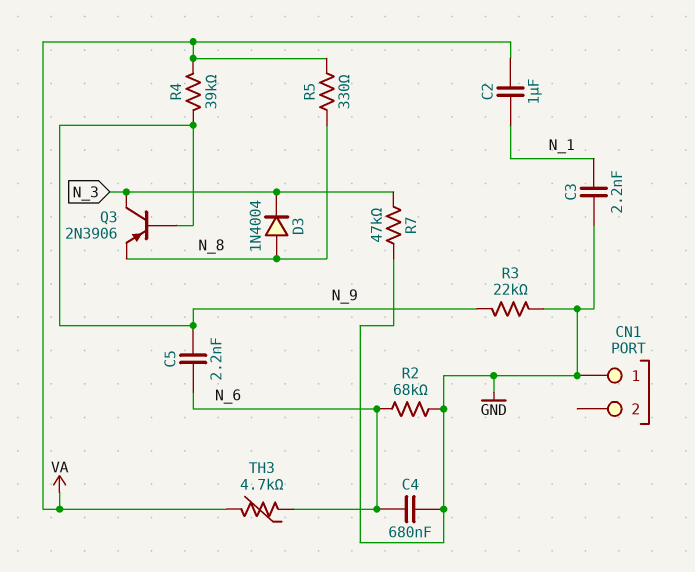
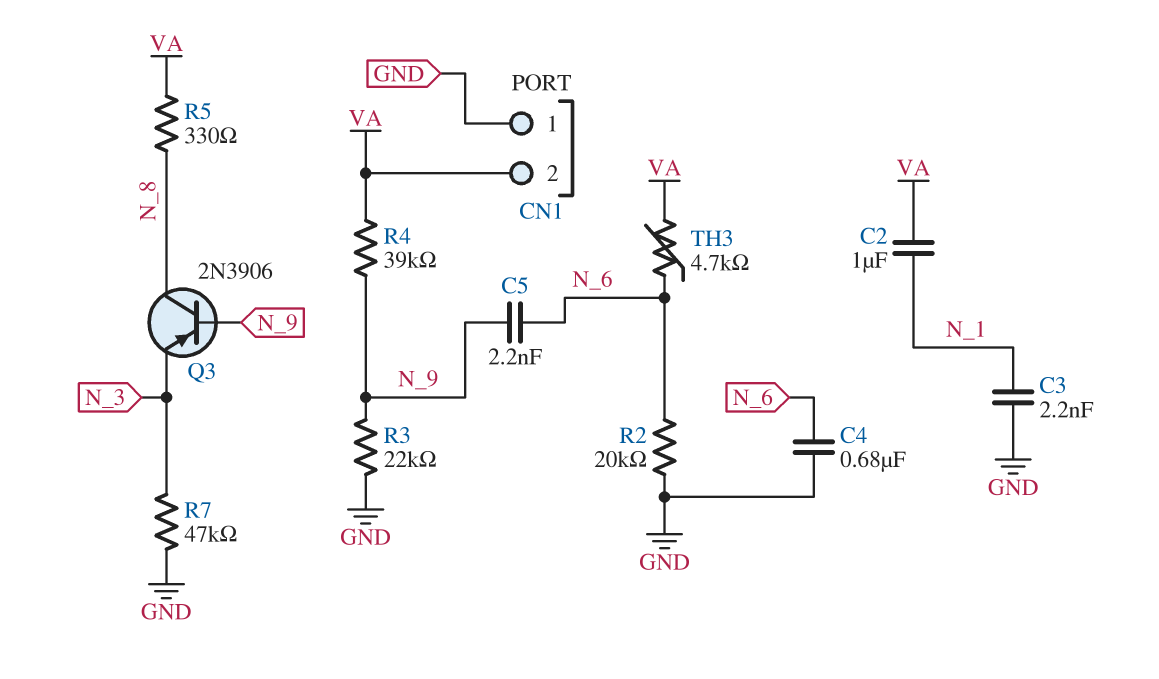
CN1 pin 2: none -> VA
D3: diode 1N4004 (A N_8, K N_3) -> none
Q3: PNP 2N3906 (B N_9, C N_3, E N_8) -> PNP 2N3906 (B N_9, C N_8, E N_3)
R2: 68k (GND, N_6) -> 20k (GND, N_6)

